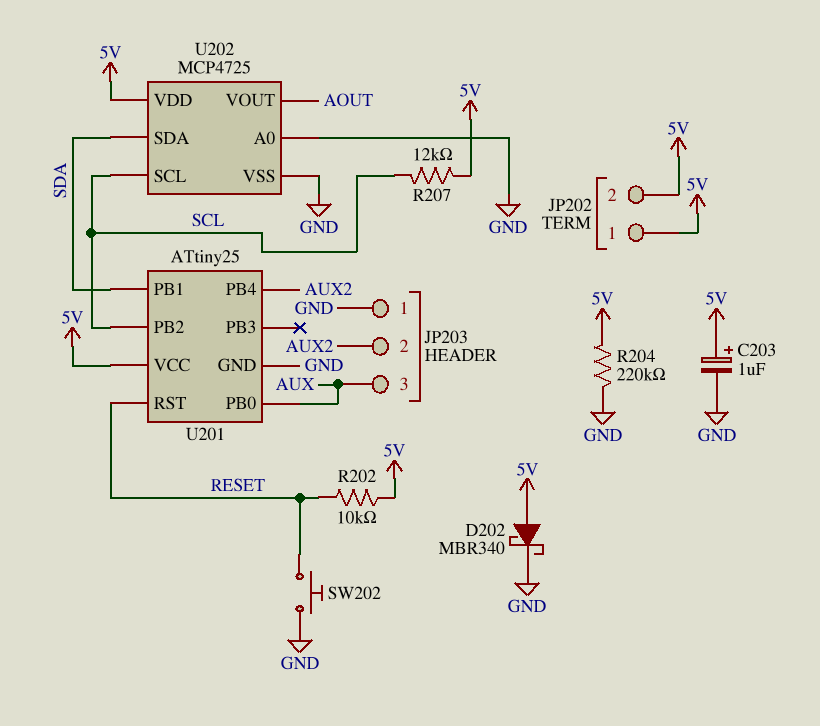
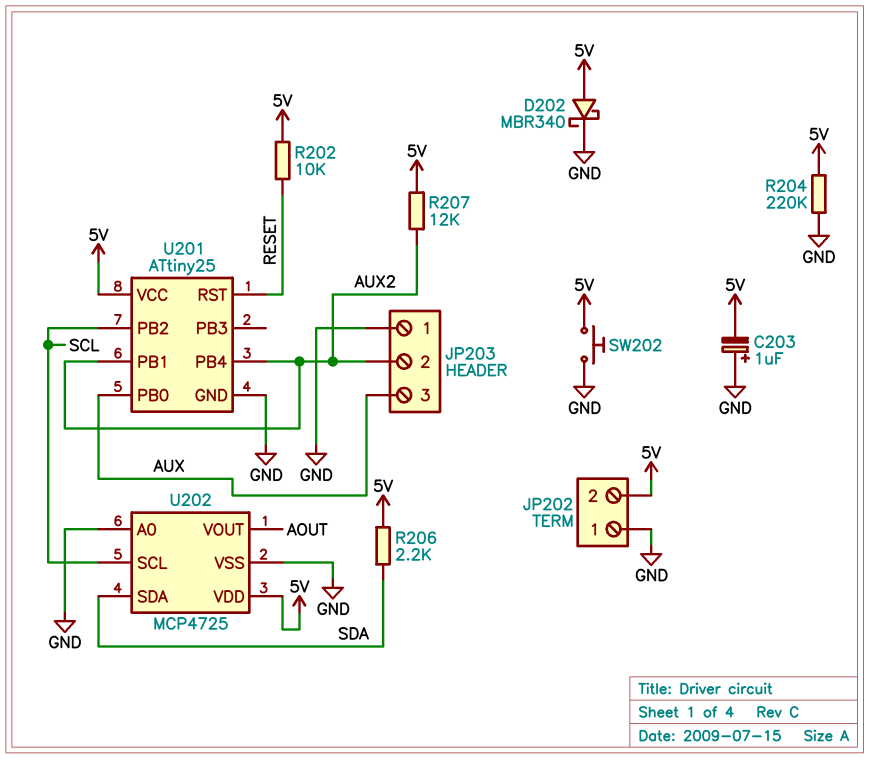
C203: 1uF (plus 5V, minus GND) -> 1uF (plus GND, minus 5V)
JP202 pin 1: 5V -> GND
R206: none -> 2.2k (5V, SDA)
R207: 12k (5V, SCL) -> 12k (5V, AUX2)
SW202: button (GND, RESET) -> button (5V, GND)
U201 pin PB1: SDA -> AUX2

